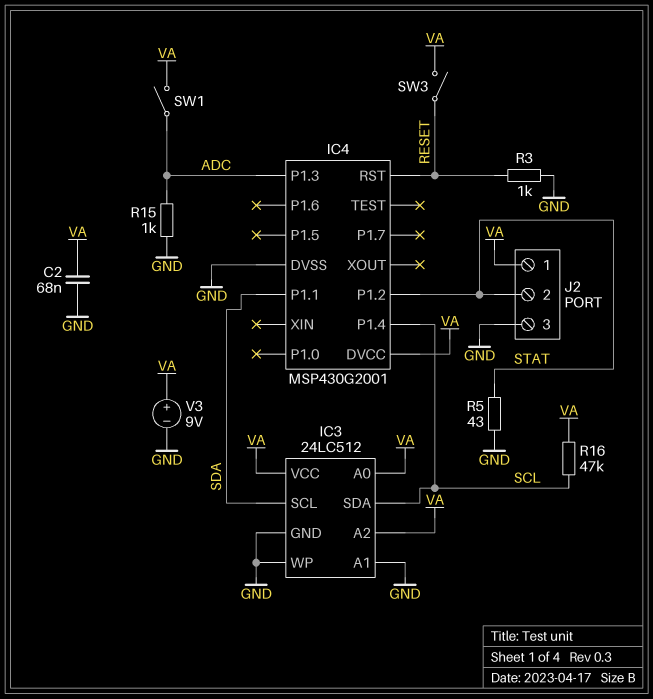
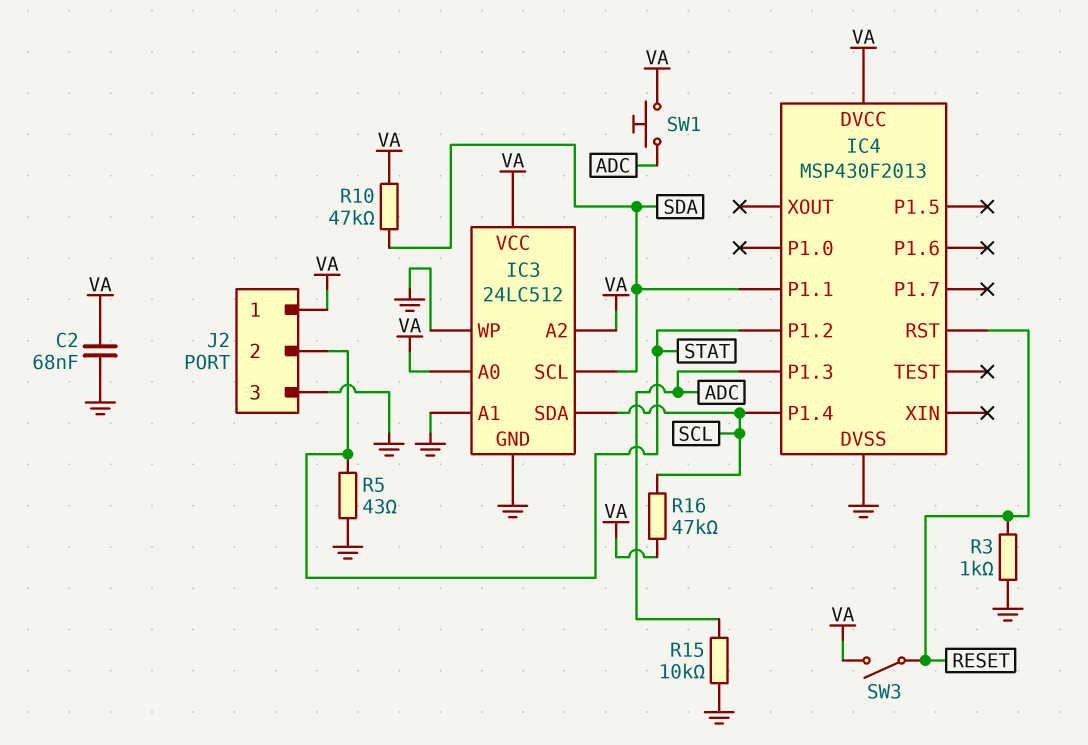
IC4: MSP430G2001 -> MSP430F2013
R10: none -> 47k (SDA, VA)
R15: 1k (ADC, GND) -> 10k (ADC, GND)
SW1: switch (ADC, VA) -> button (ADC, VA)
V3: 9V (plus VA, minus GND) -> none

